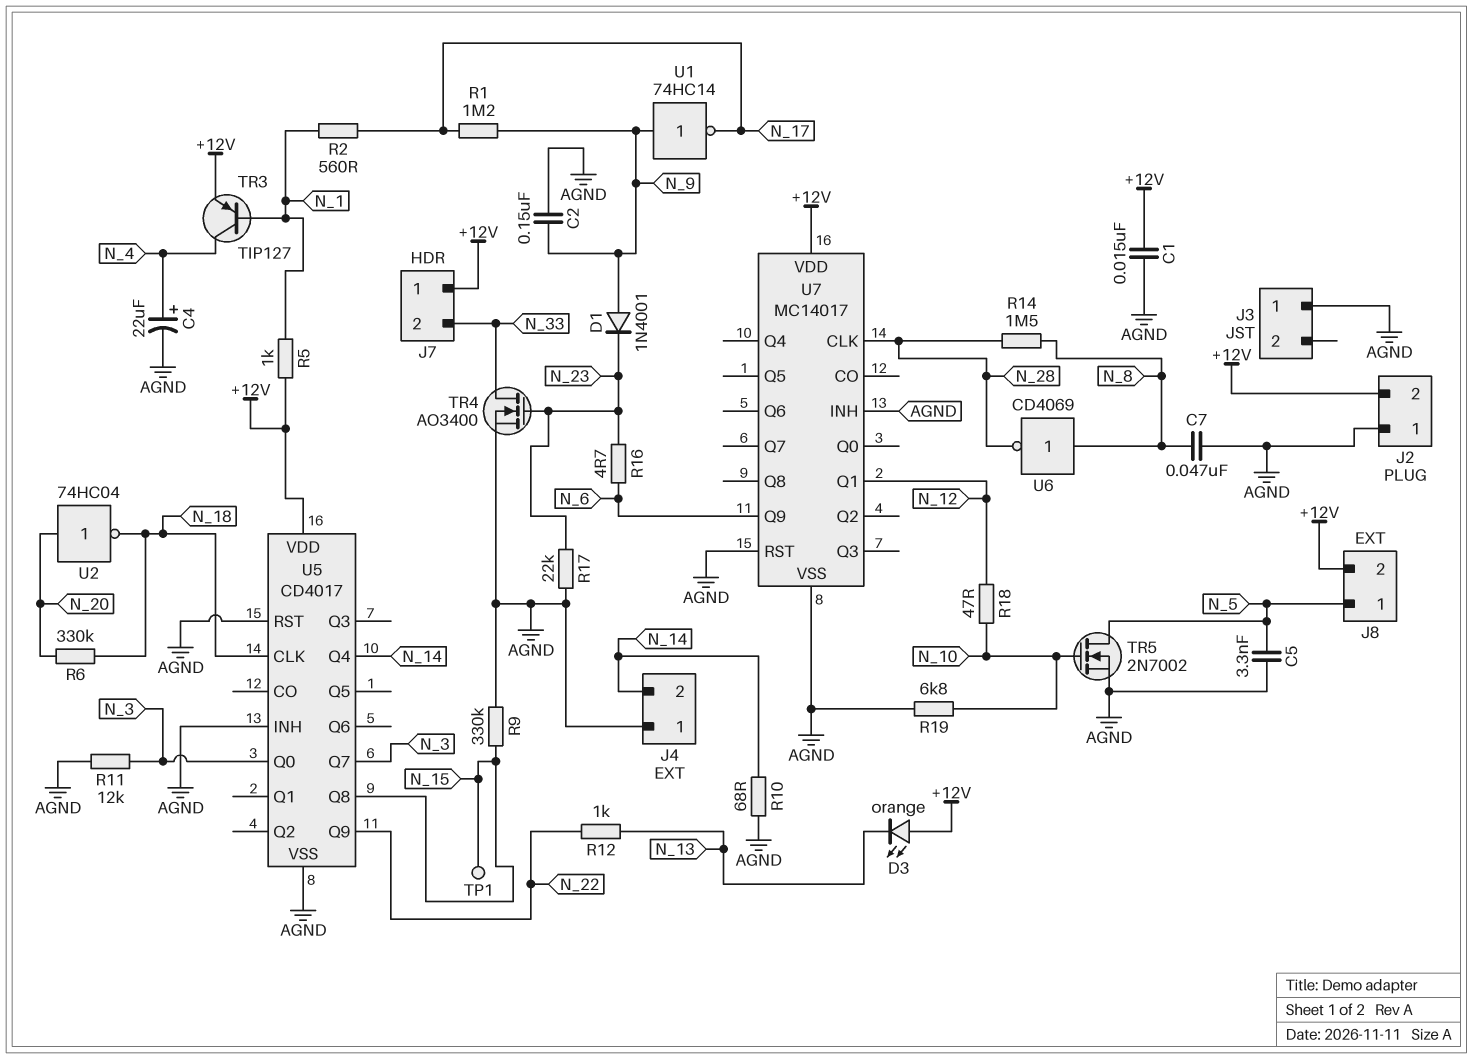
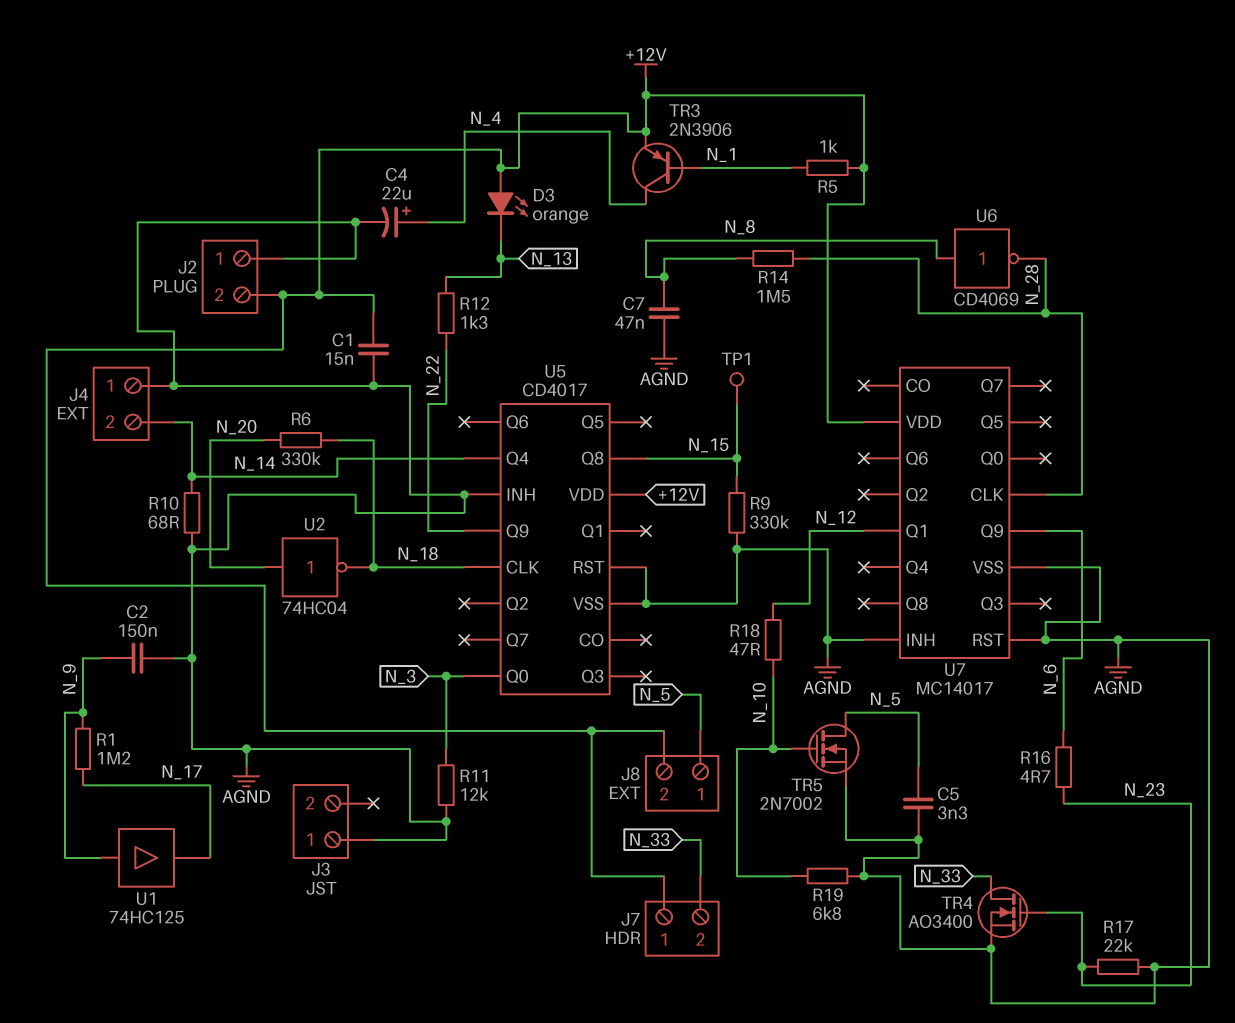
D1: diode 1N4001 (A N_9, K N_23) -> none
R2: 560 (N_1, N_17) -> none
R12: 1k (N_13, N_22) -> 1.3k (N_13, N_22)
TR3: PNP TIP127 (B N_1, C N_4, E +12V) -> PNP 2N3906 (B N_1, C N_4, E +12V)
U1: NOT 74HC14 (in N_9, out N_17) -> buffer 74HC125 (in N_9, out N_17)
U5 pin Q7: N_3 -> none

